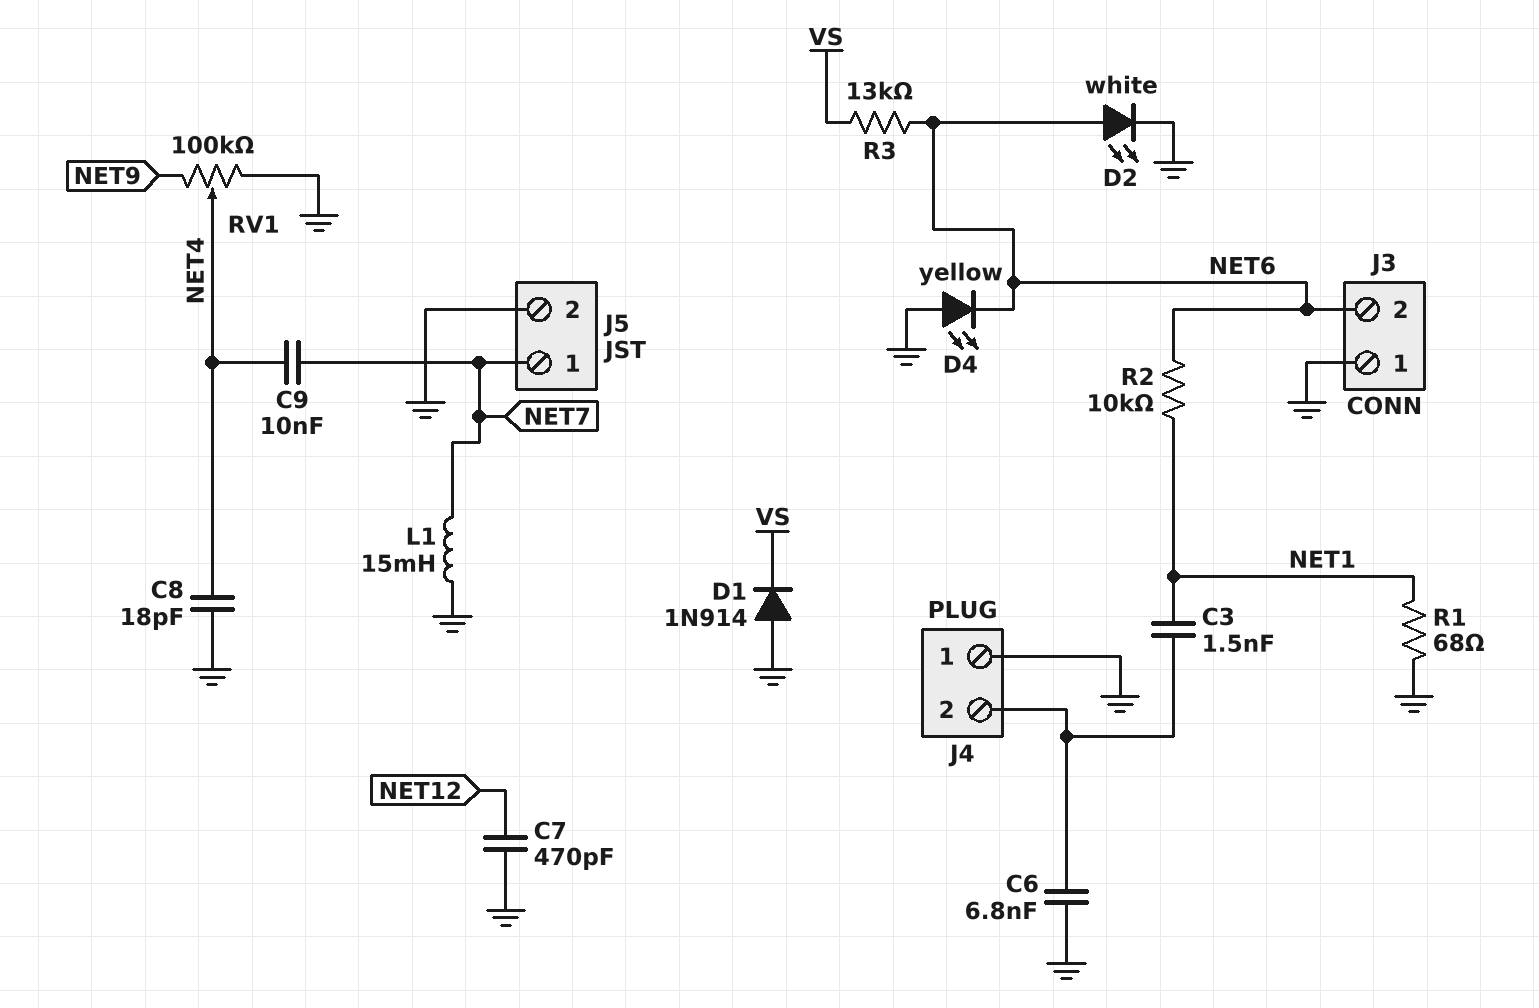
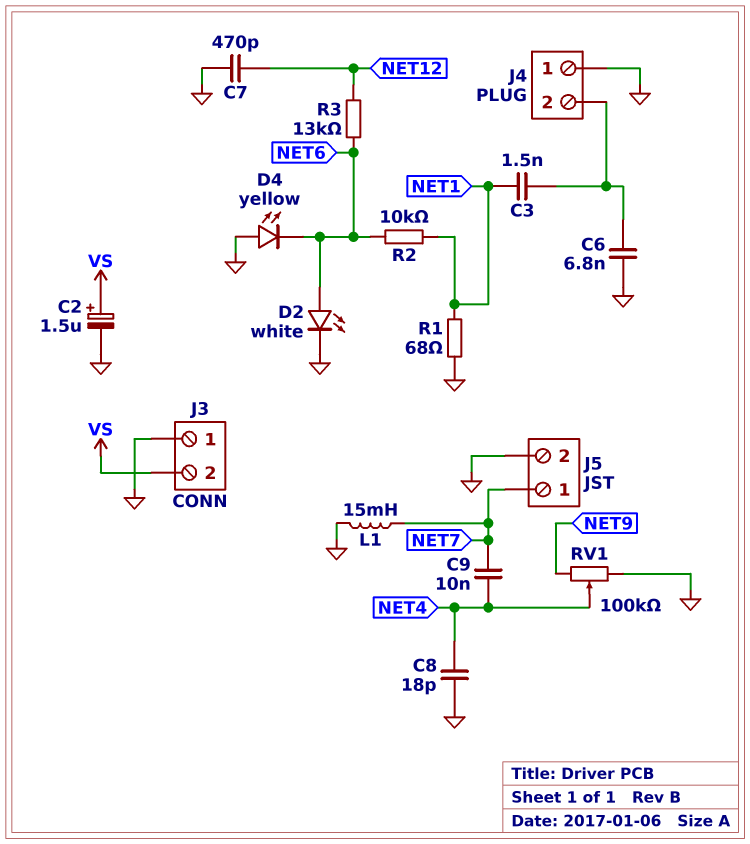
C2: none -> 1.5uF (plus VS, minus GND)
D1: diode 1N914 (A GND, K VS) -> none
J3 pin 2: NET6 -> VS
R3: 13k (NET6, VS) -> 13k (NET6, NET12)

